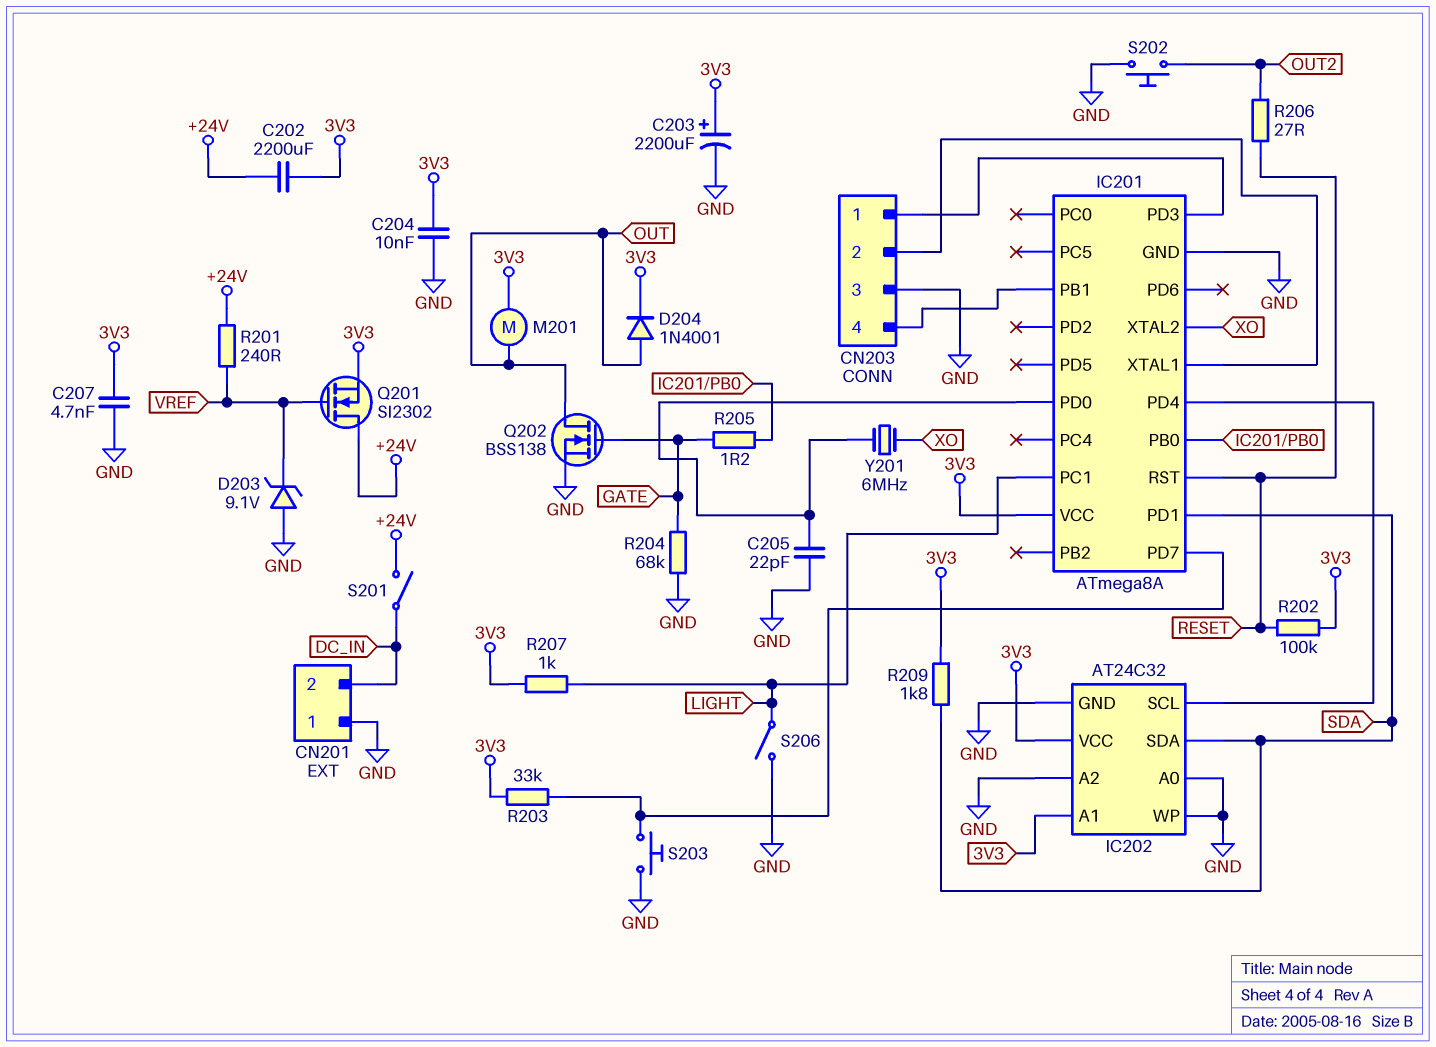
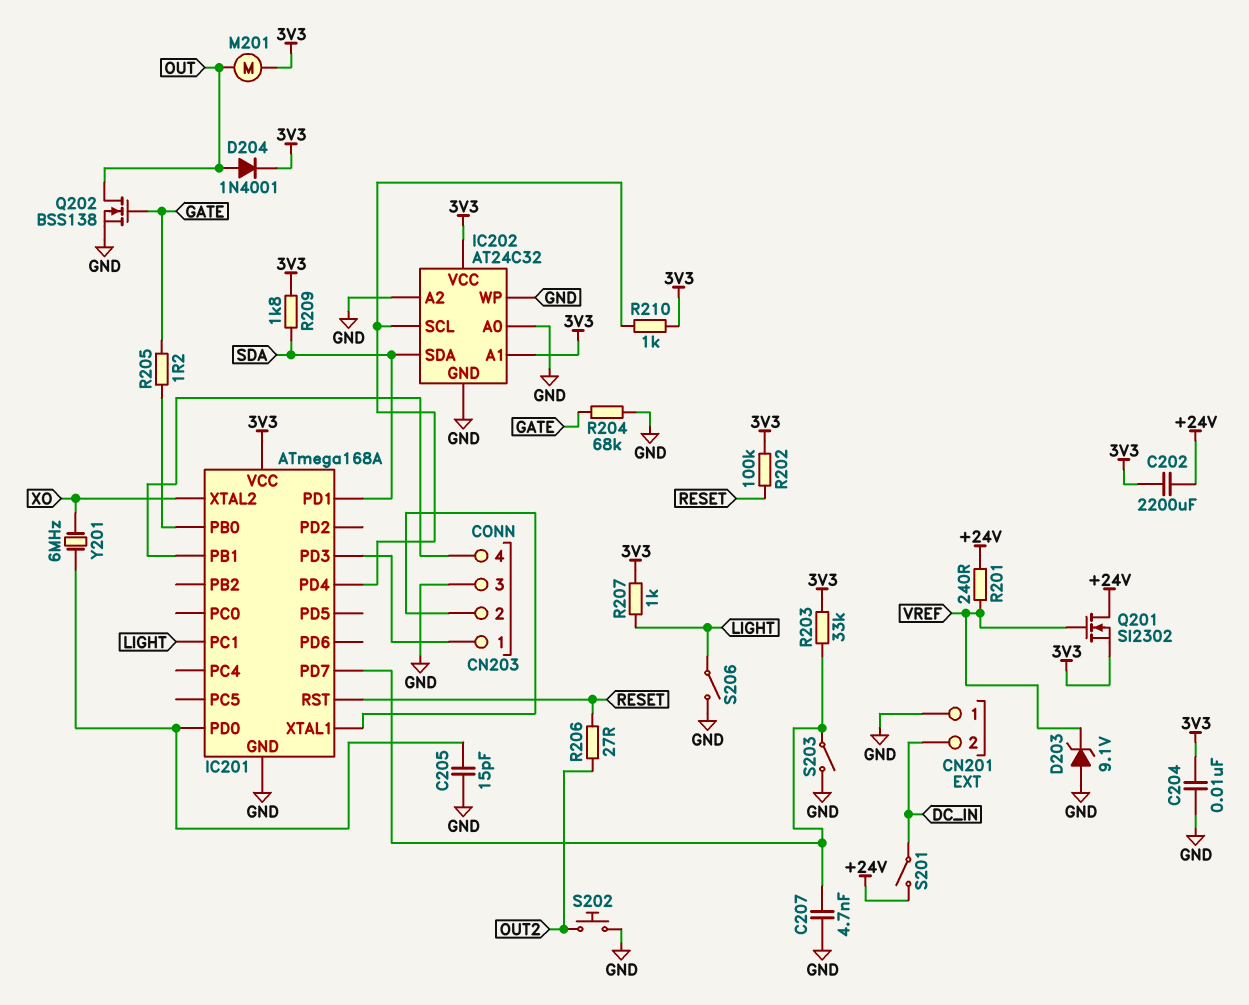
C203: 2200uF (plus 3V3, minus GND) -> none
C205: 22pF (GND, IC201/PD0) -> 15pF (GND, IC201/PD0)
C207: 4.7nF (3V3, GND) -> 4.7nF (GND, IC201/PD7)
IC201: ATmega8A -> ATmega168A
R210: none -> 1k (3V3, IC201/PD4)
S203: button (GND, IC201/PD7) -> switch (GND, IC201/PD7)

